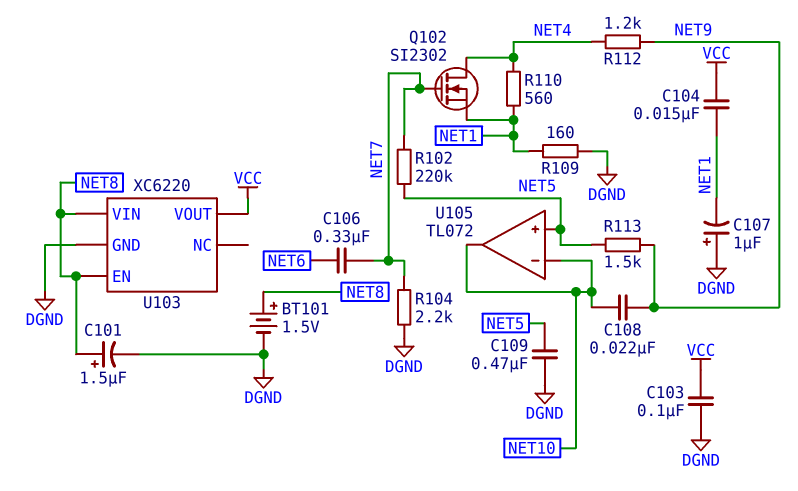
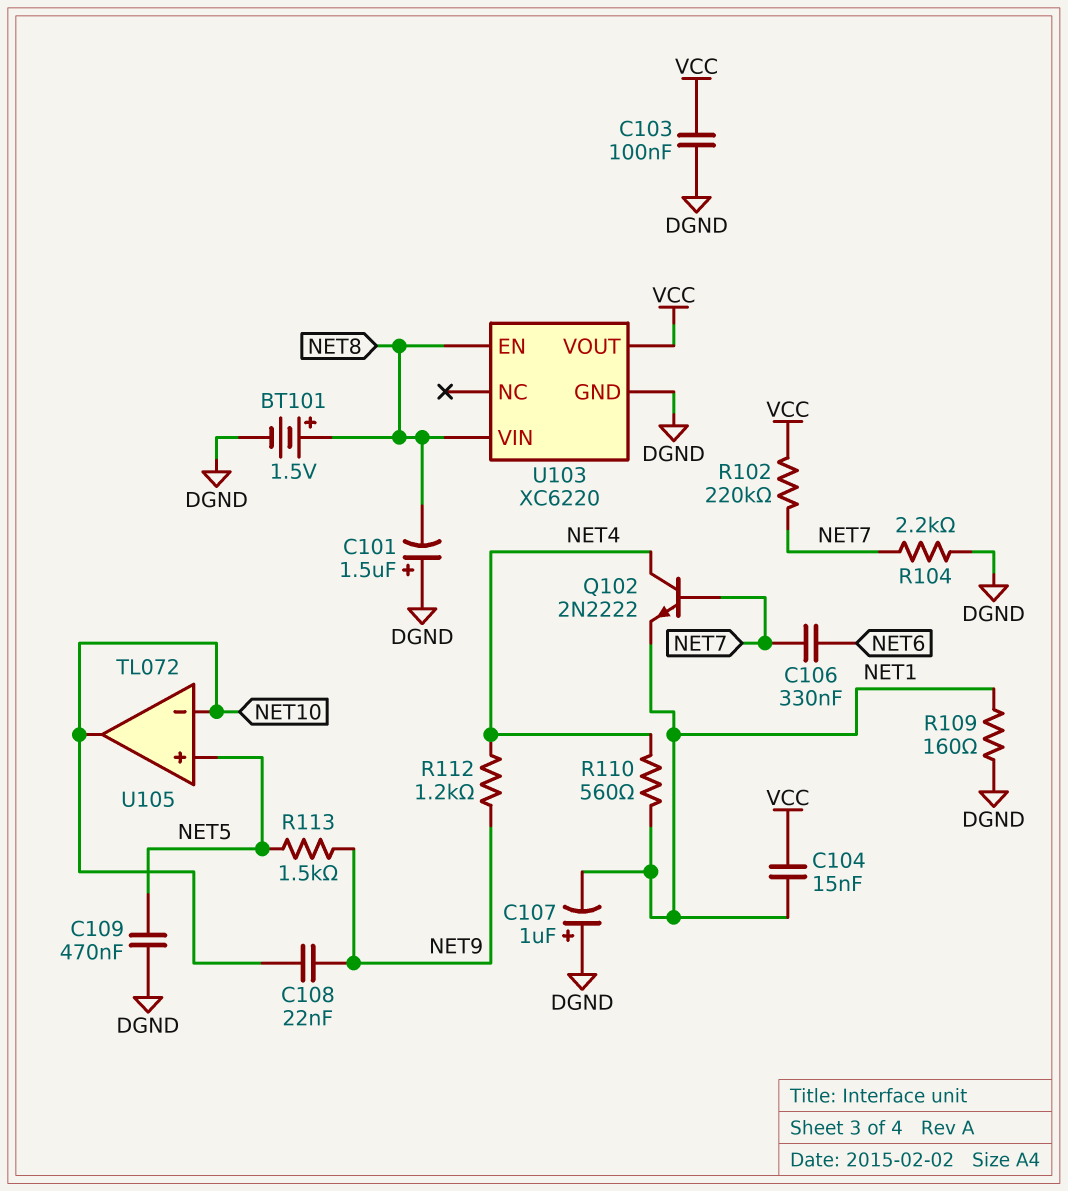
C101: 1.5uF (plus NET8, minus DGND) -> 1.5uF (plus DGND, minus NET8)
Q102: NMOS SI2302 (G NET7, D NET4, S NET1) -> NPN 2N2222 (B NET7, C NET4, E NET1)
R102: 220k (NET5, NET7) -> 220k (NET7, VCC)

